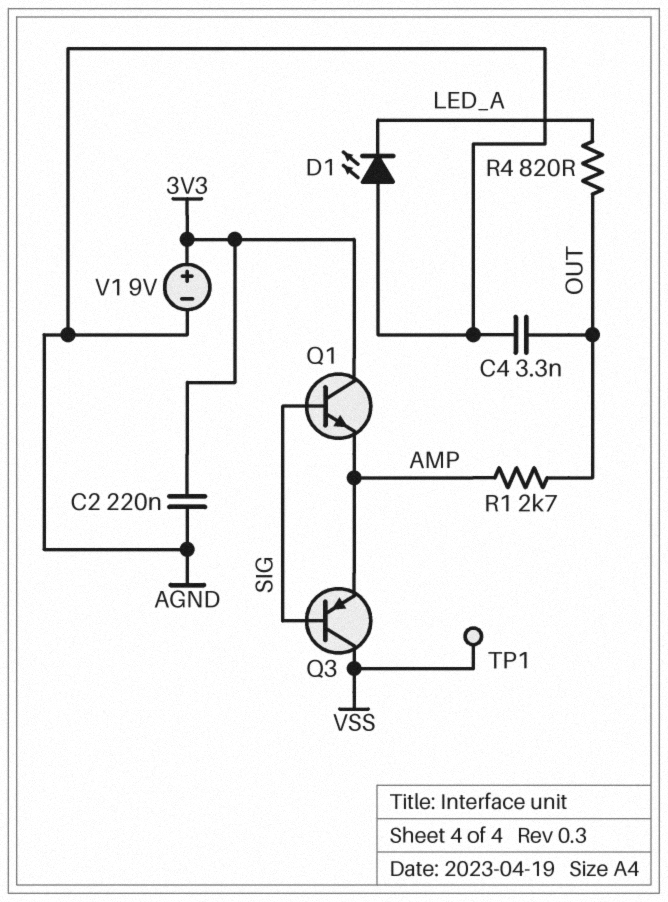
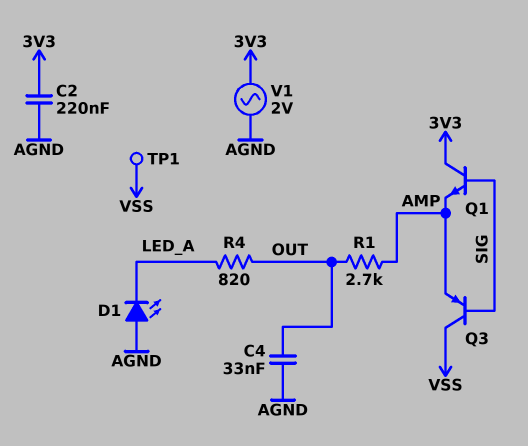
C4: 3.3nF (AGND, OUT) -> 33nF (AGND, OUT)
V1: 9V (plus 3V3, minus AGND) -> AC 2V (3V3, AGND)

